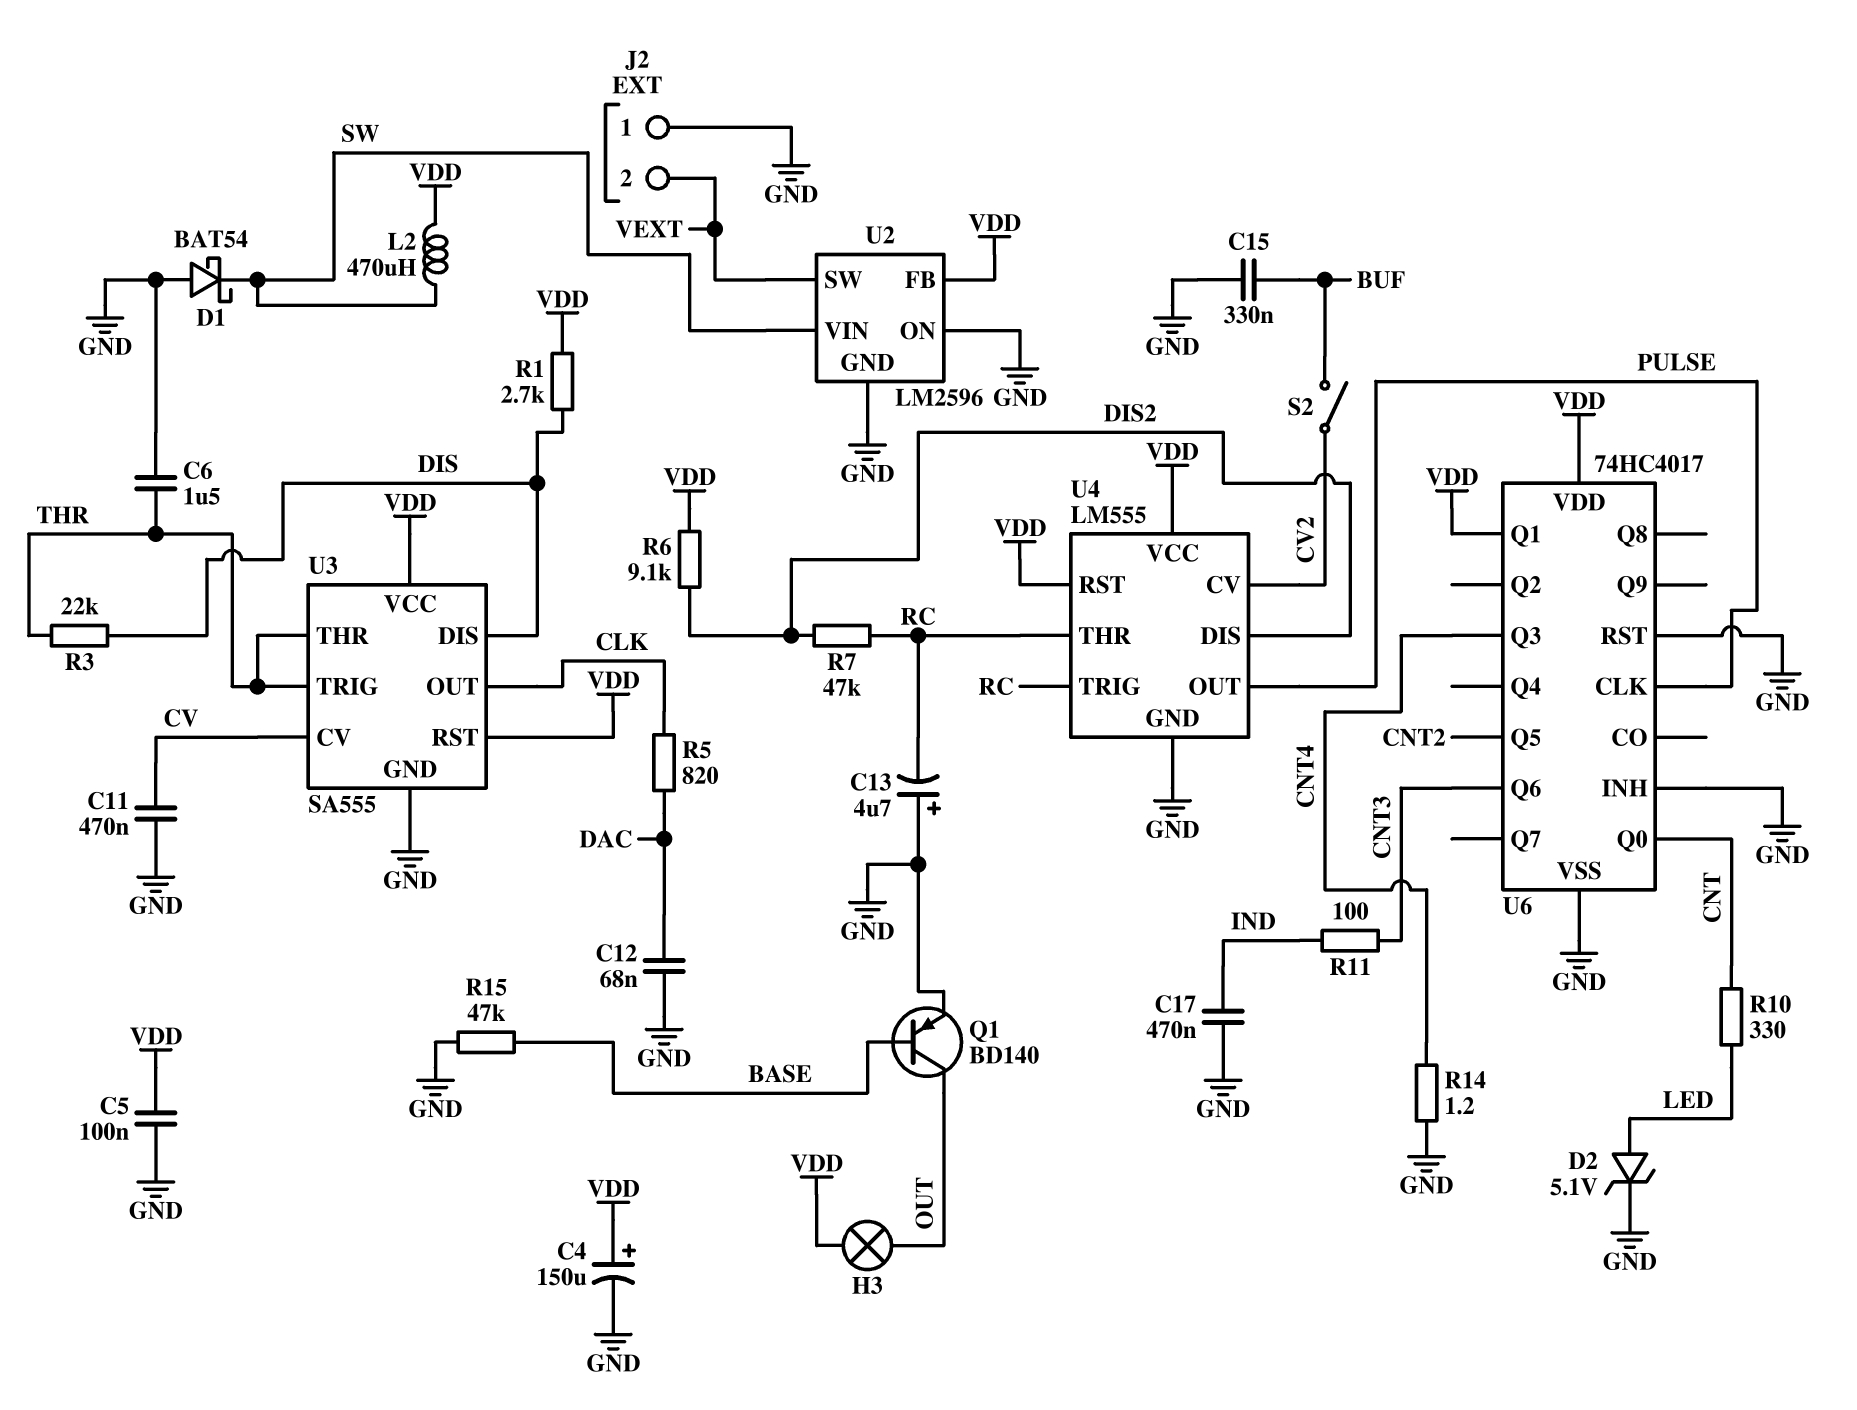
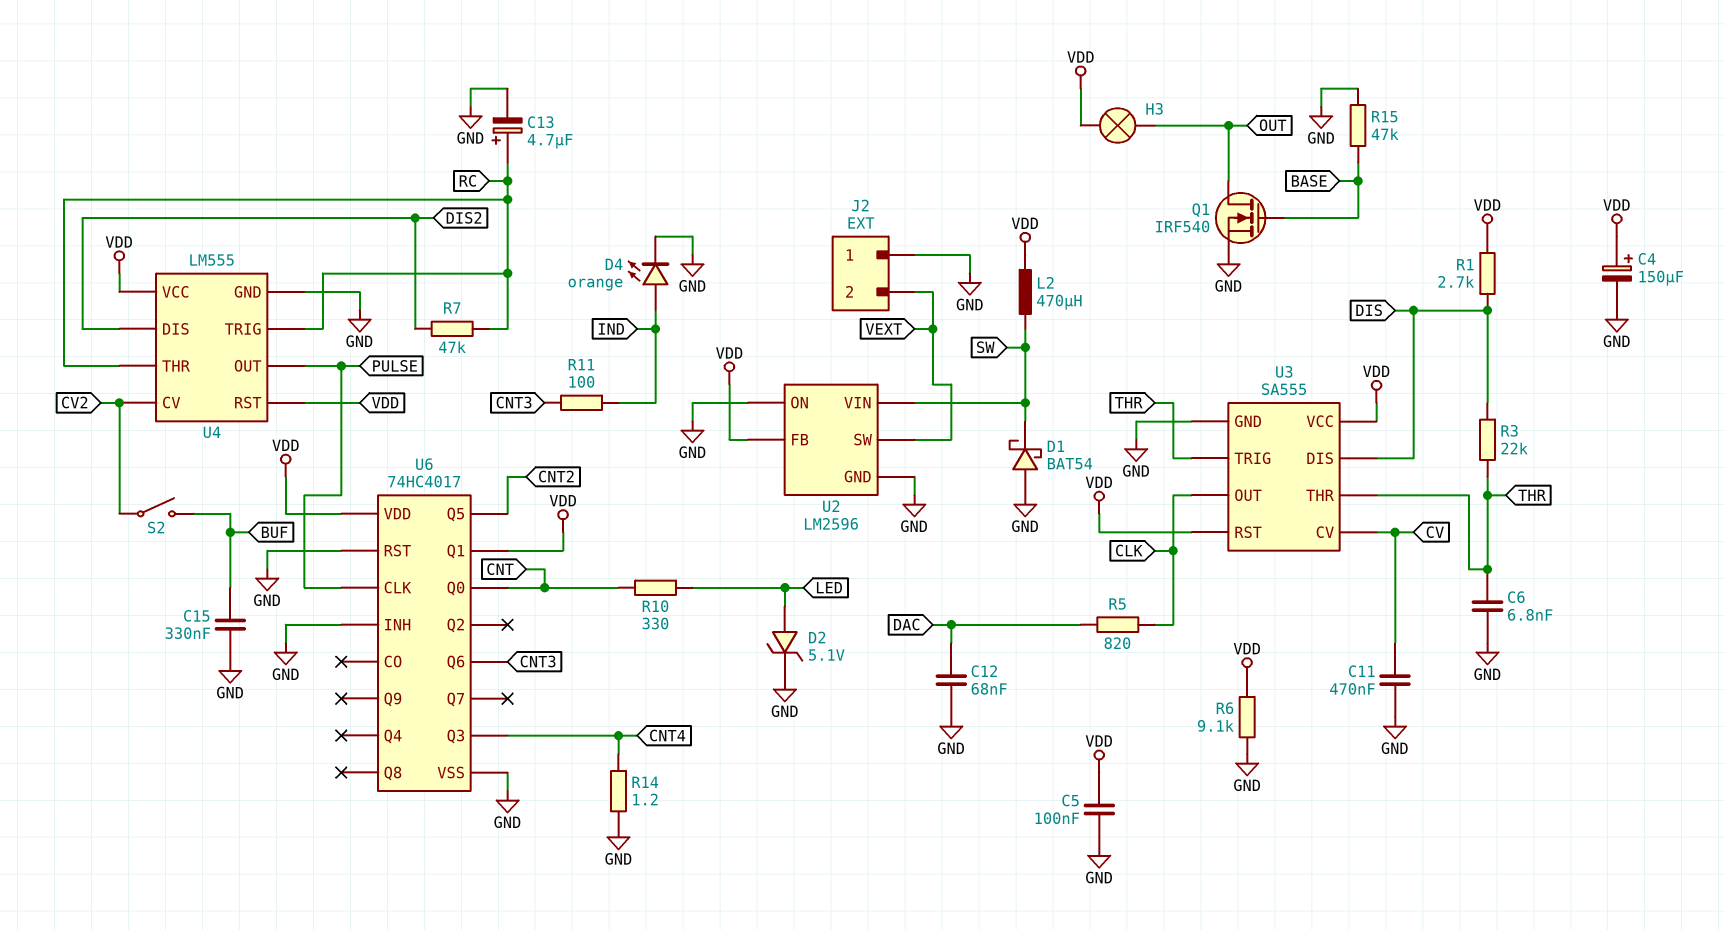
C6: 1.5uF (GND, THR) -> 6.8nF (GND, THR)
C13: 4.7uF (plus GND, minus RC) -> 4.7uF (plus RC, minus GND)
C17: 470nF (GND, IND) -> none
D4: none -> LED orange (A IND, K GND)
Q1: PNP BD140 (B BASE, C OUT, E GND) -> NMOS IRF540 (G BASE, D OUT, S GND)
R6: 9.1k (DIS2, VDD) -> 9.1k (GND, VDD)

